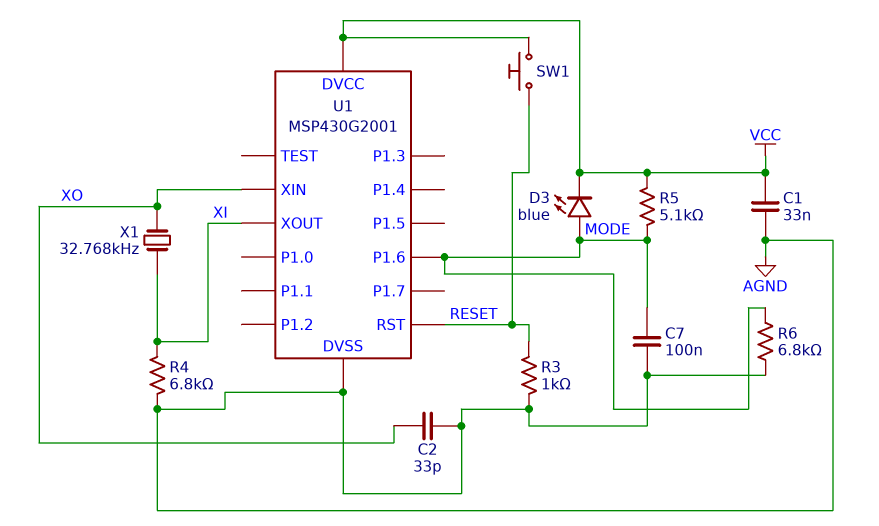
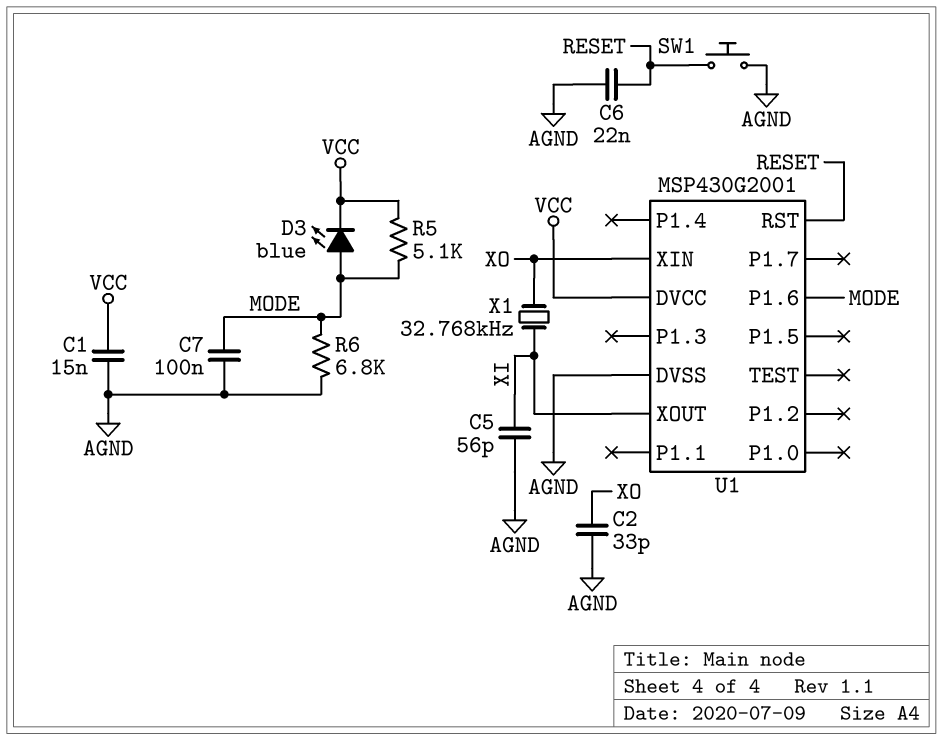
C1: 33nF (AGND, VCC) -> 15nF (AGND, VCC)
C5: none -> 56pF (AGND, XI)
C6: none -> 22nF (AGND, RESET)
R3: 1k (AGND, RESET) -> none
R4: 6.8k (AGND, XI) -> none
SW1: button (RESET, VCC) -> button (AGND, RESET)

